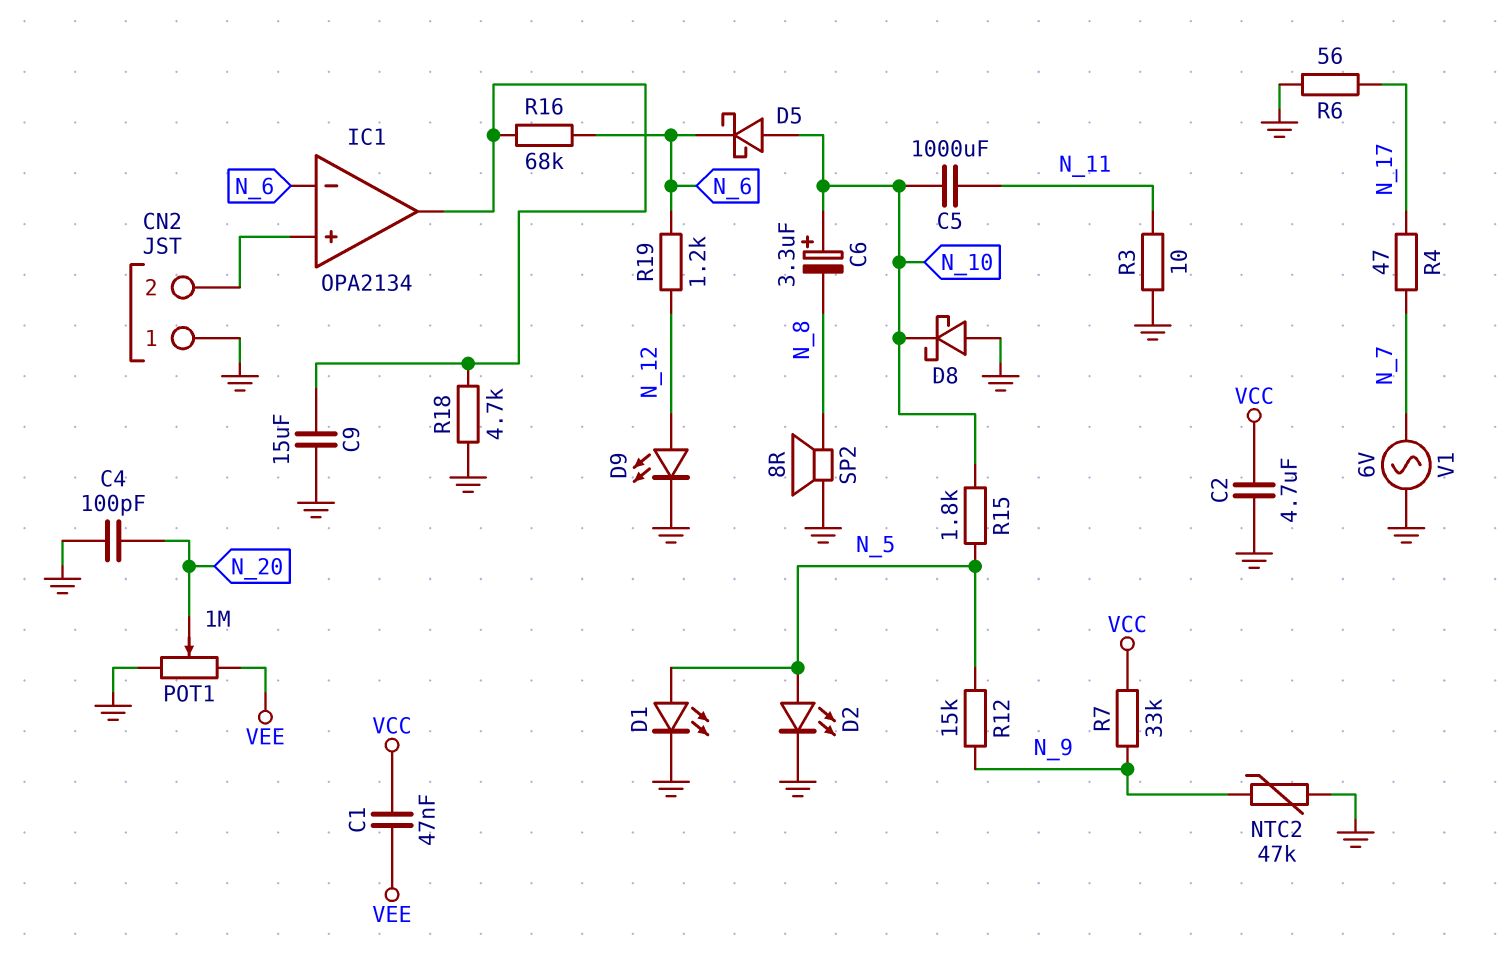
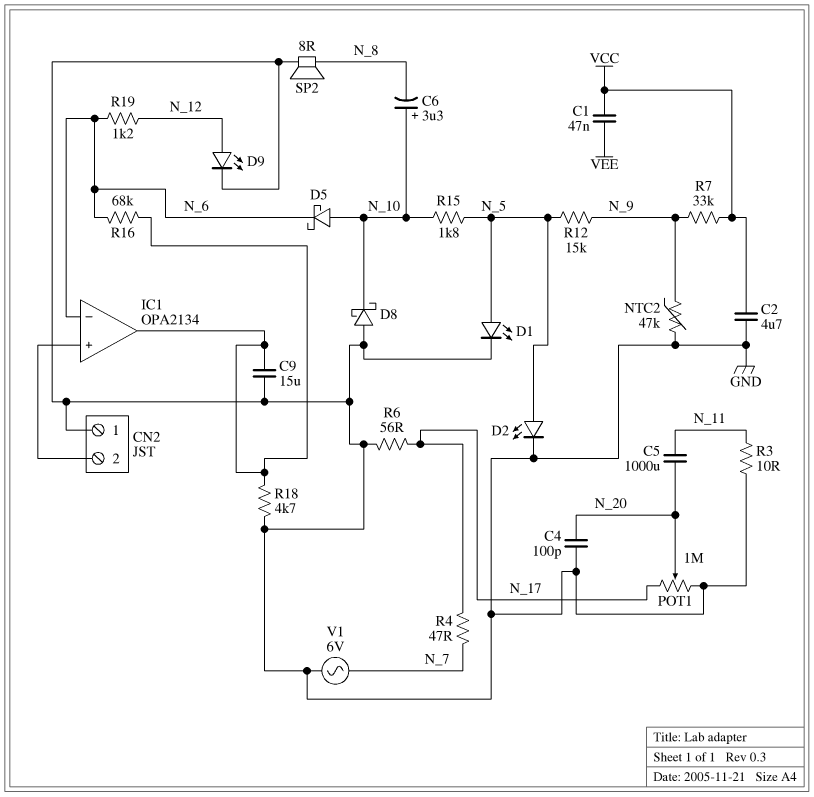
C5: 1000uF (N_10, N_11) -> 1000uF (N_11, N_20)
POT1: 1M (GND, VEE, wiper N_20) -> 1M (GND, N_17, wiper N_20)

